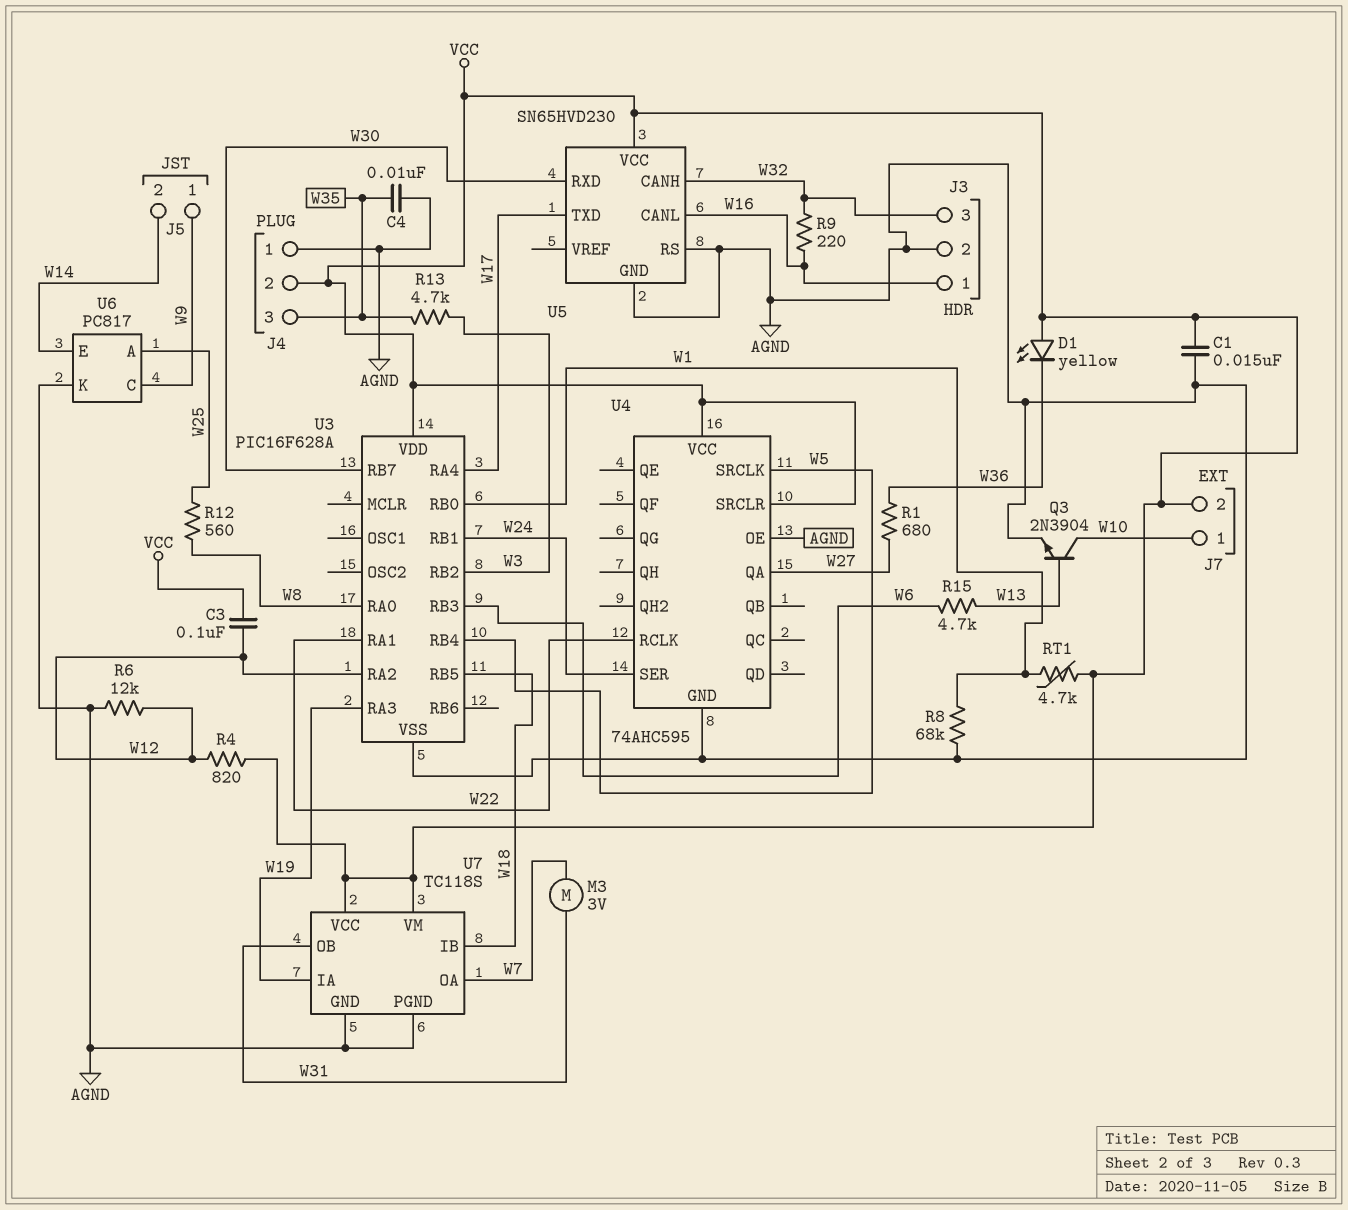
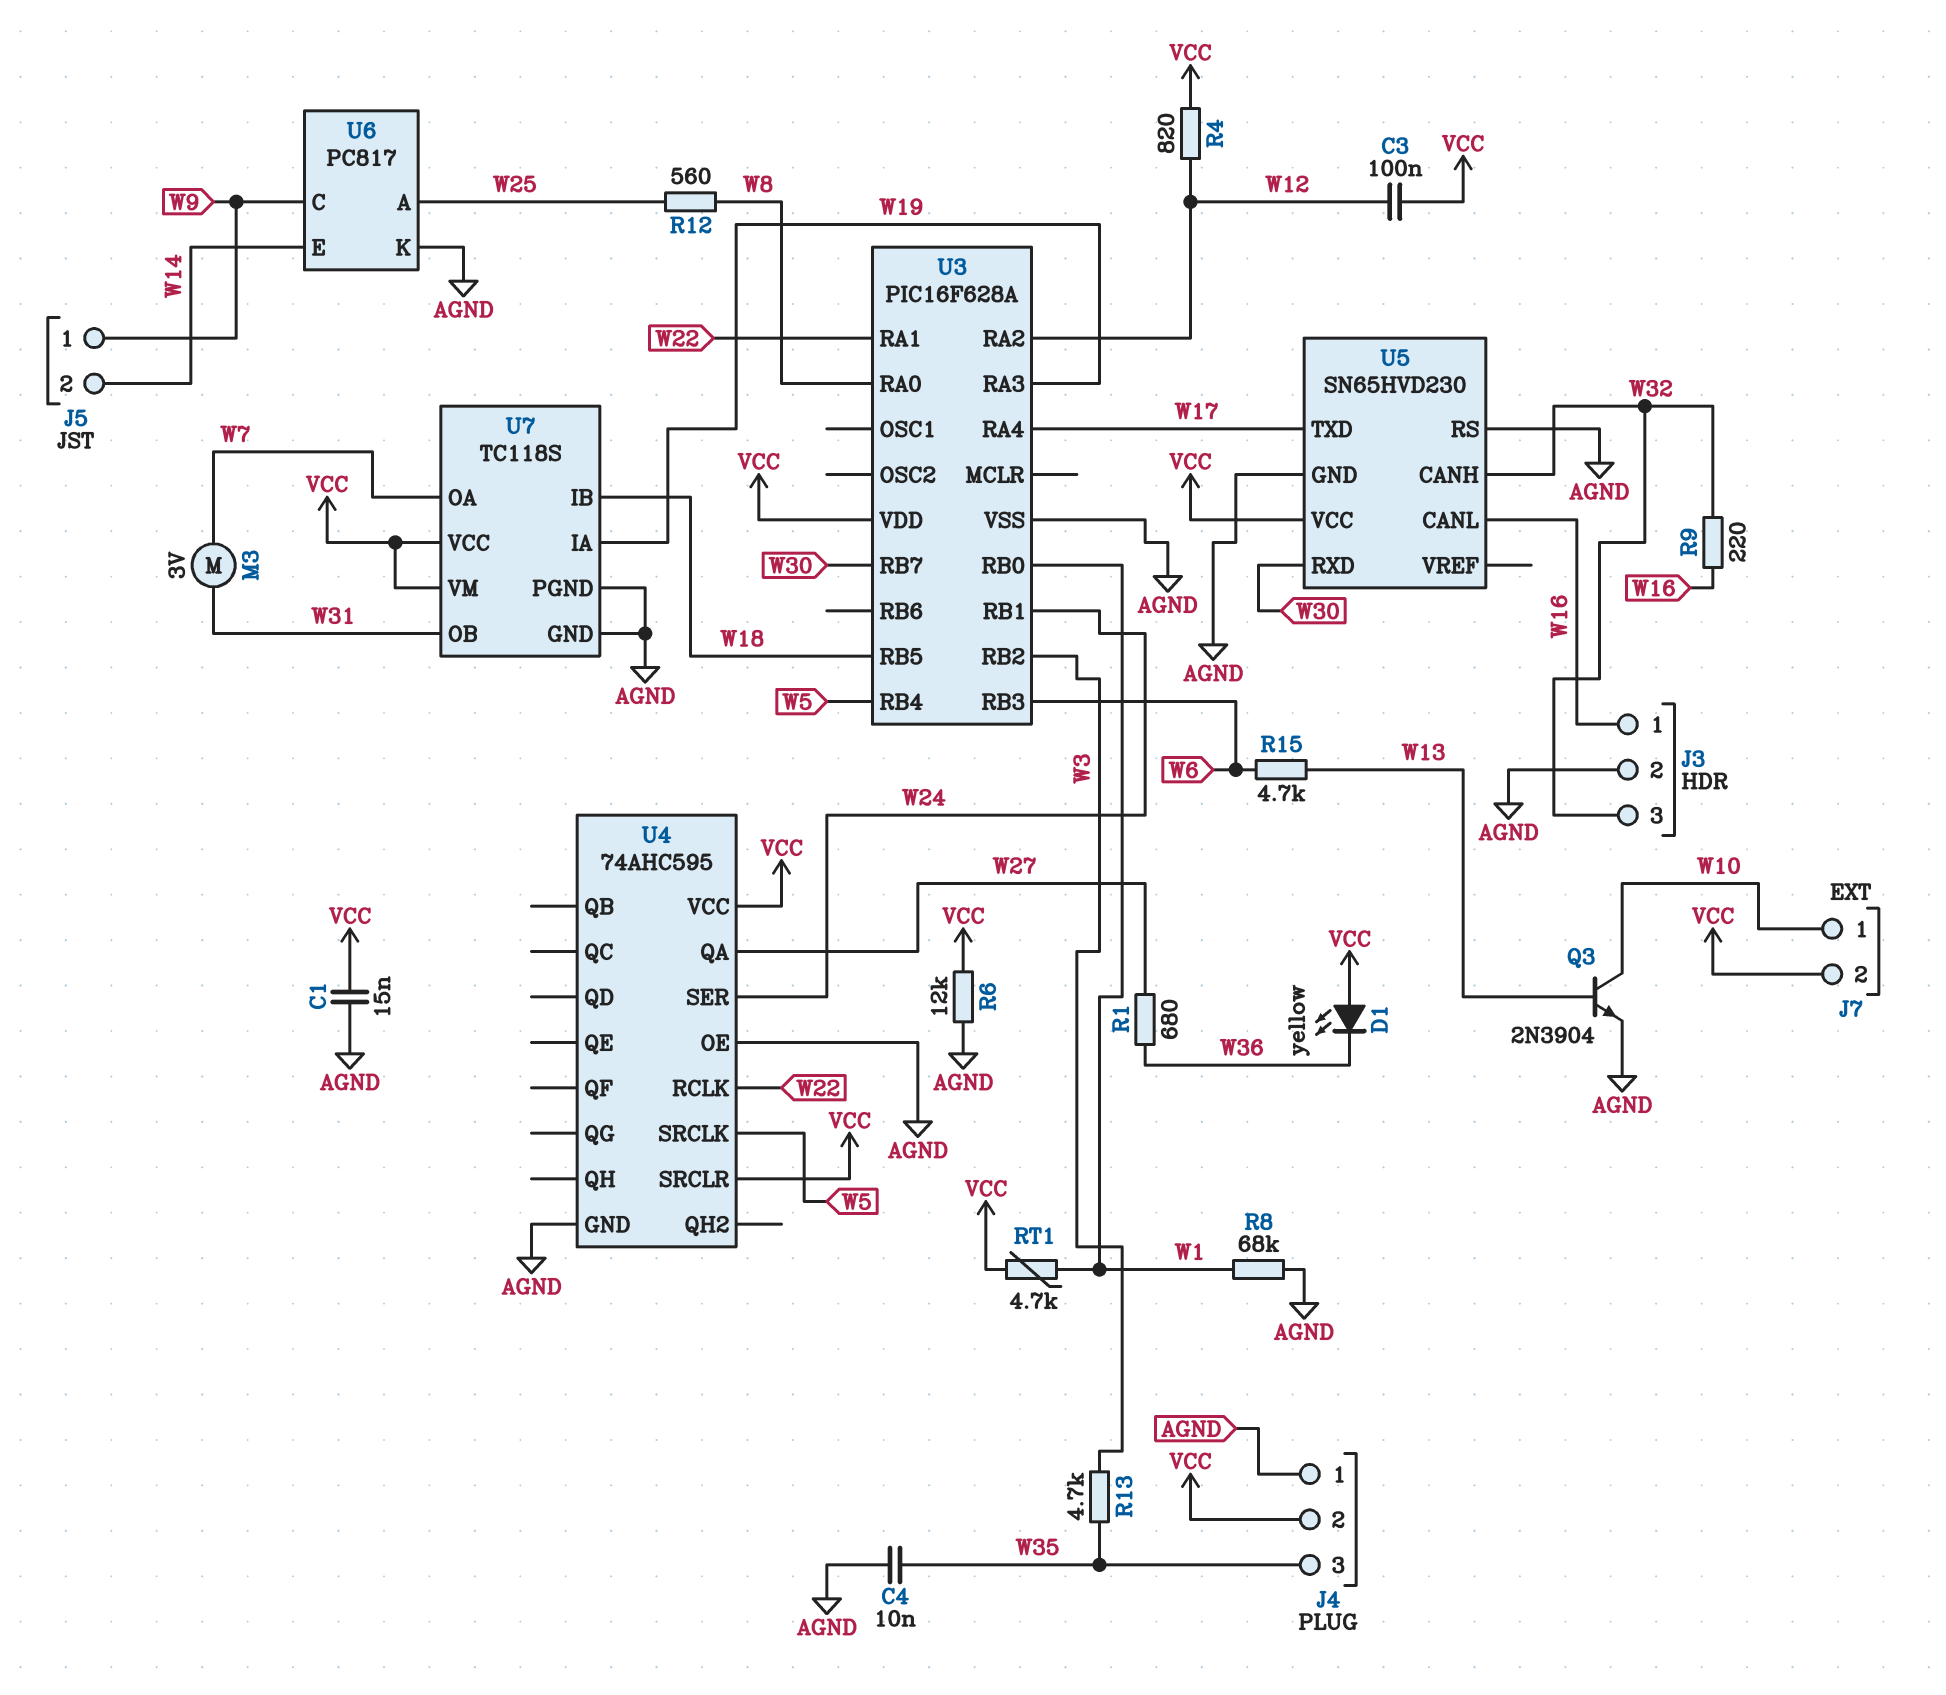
R6: 12k (AGND, W12) -> 12k (AGND, VCC)

